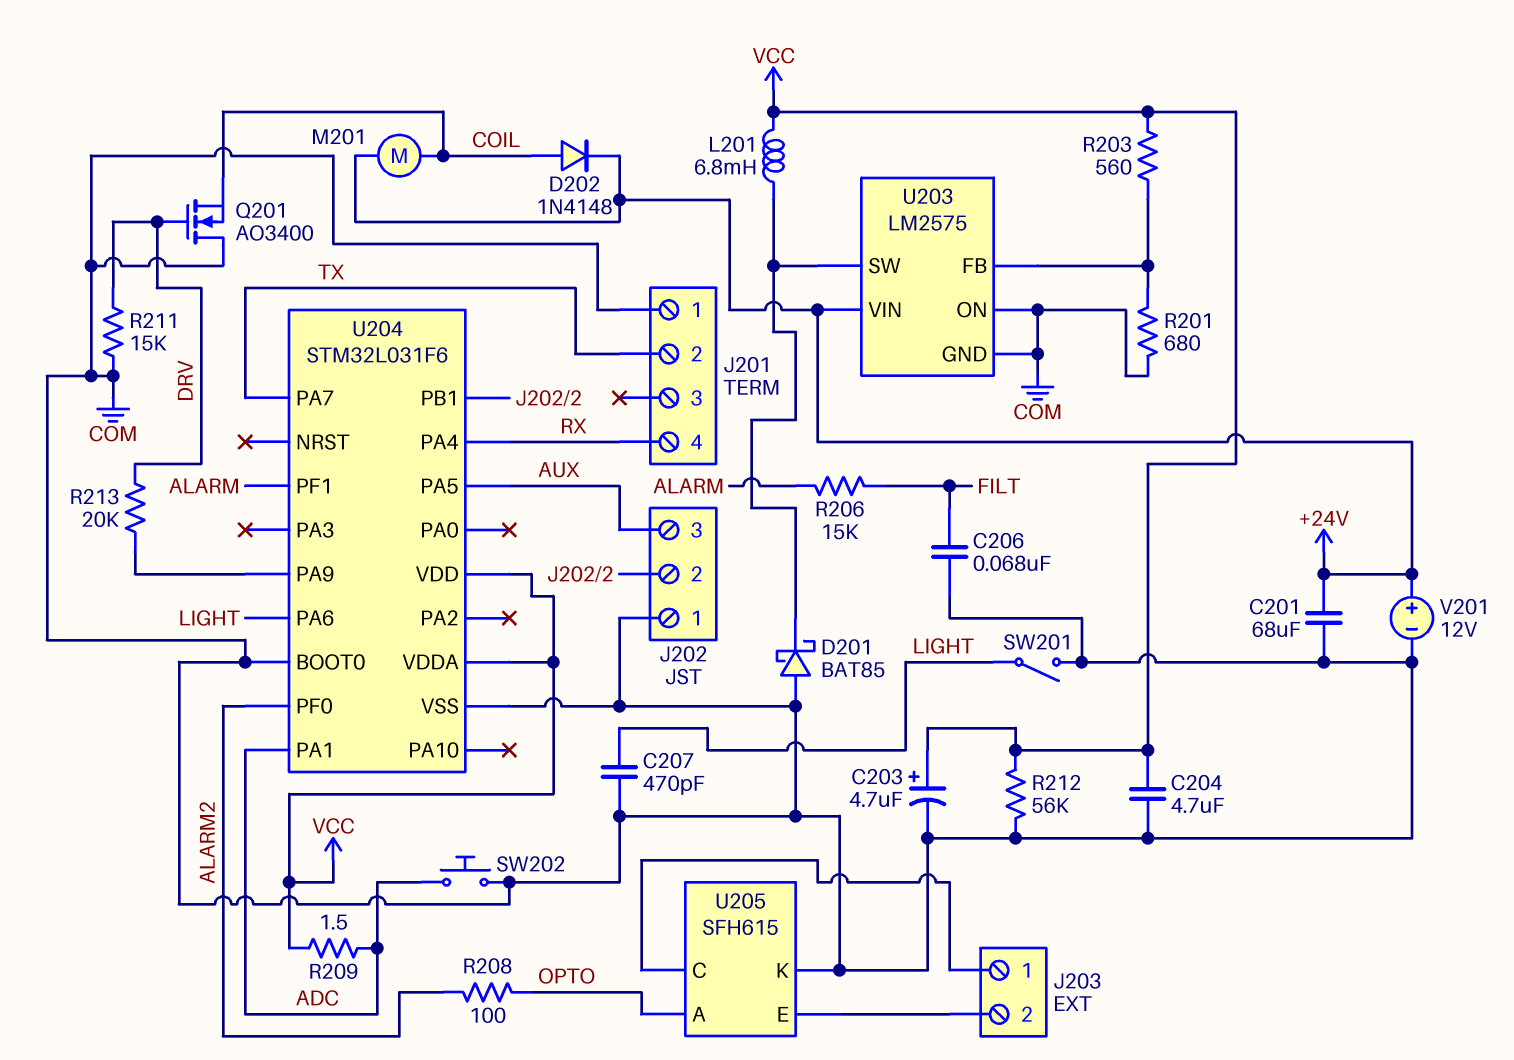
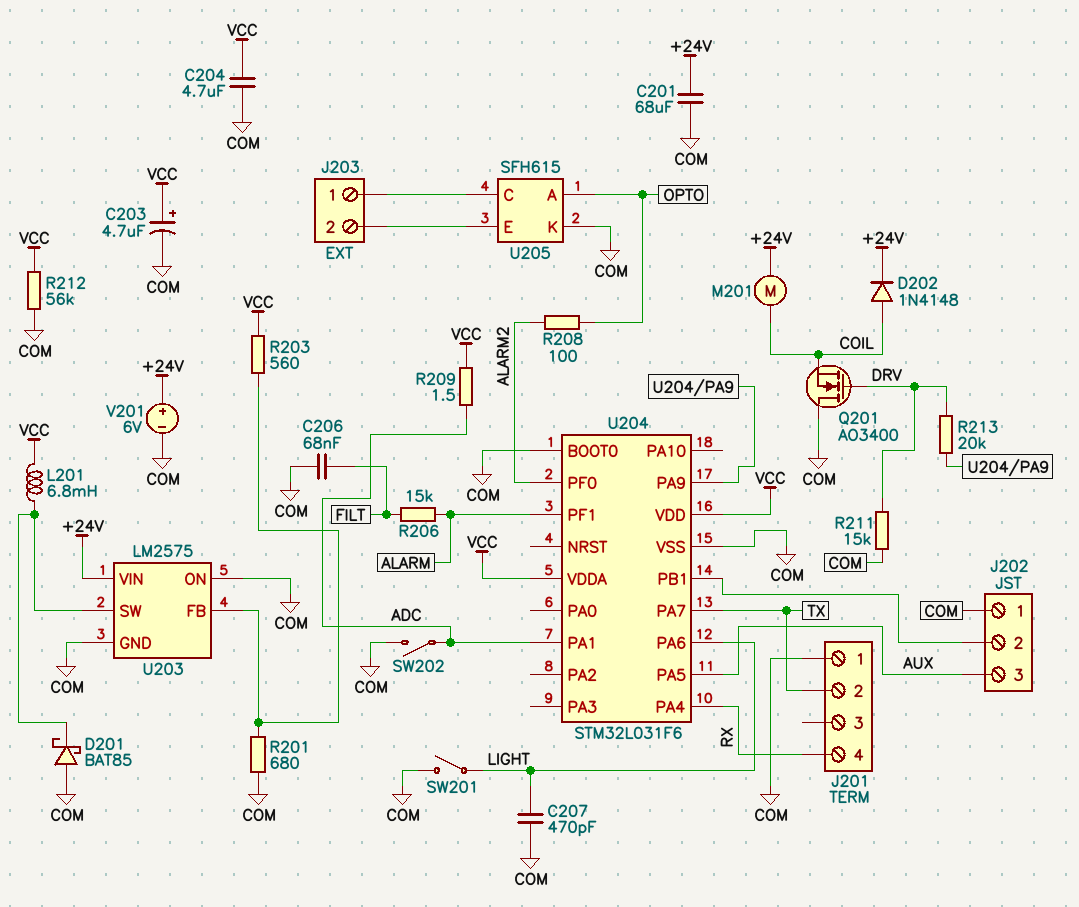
SW202: button (ADC, COM) -> switch (ADC, COM)
V201: 12V (plus +24V, minus COM) -> 6V (plus +24V, minus COM)

